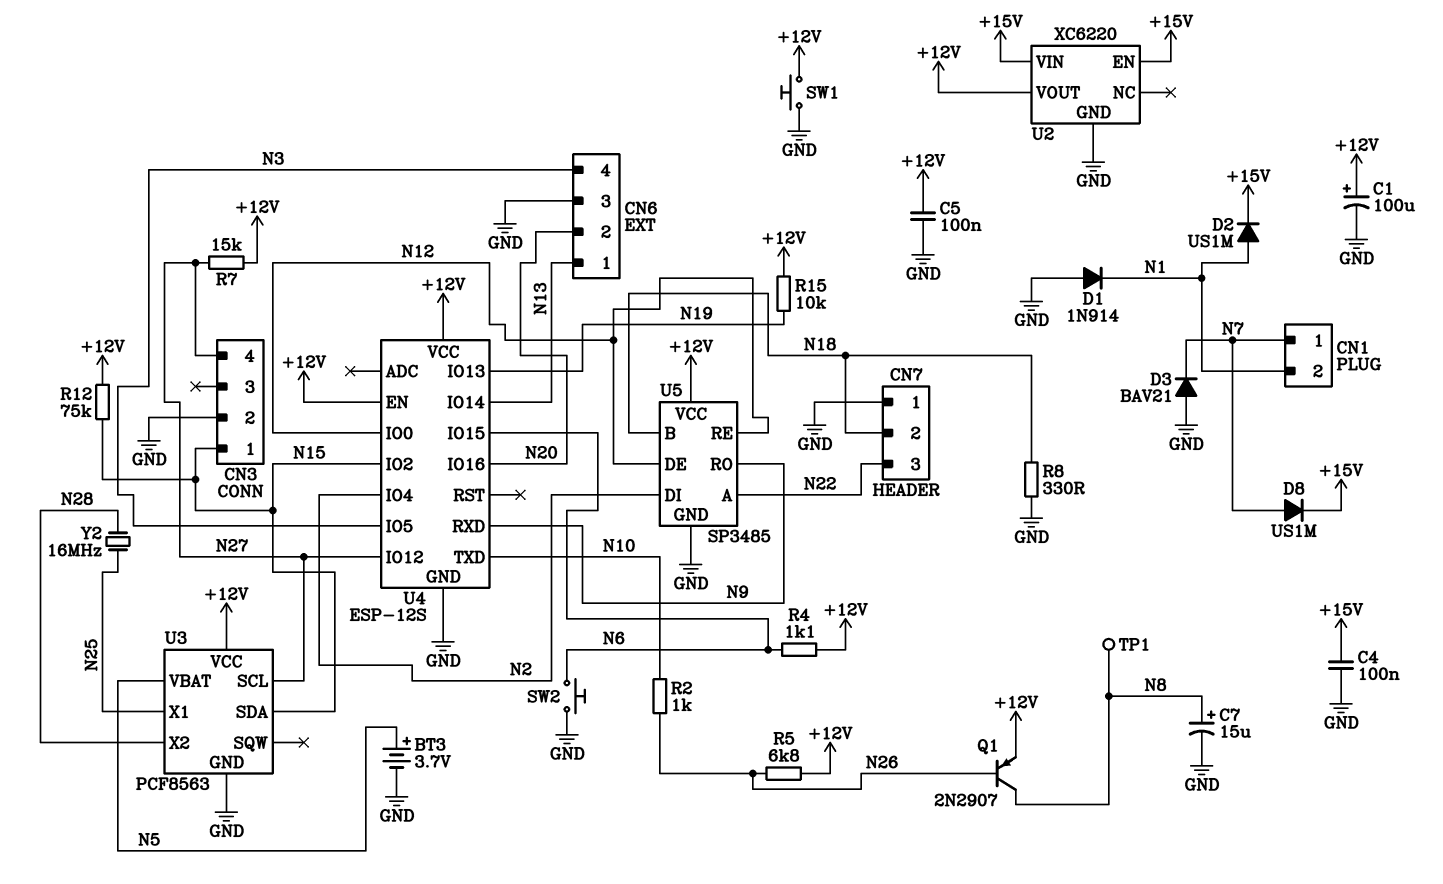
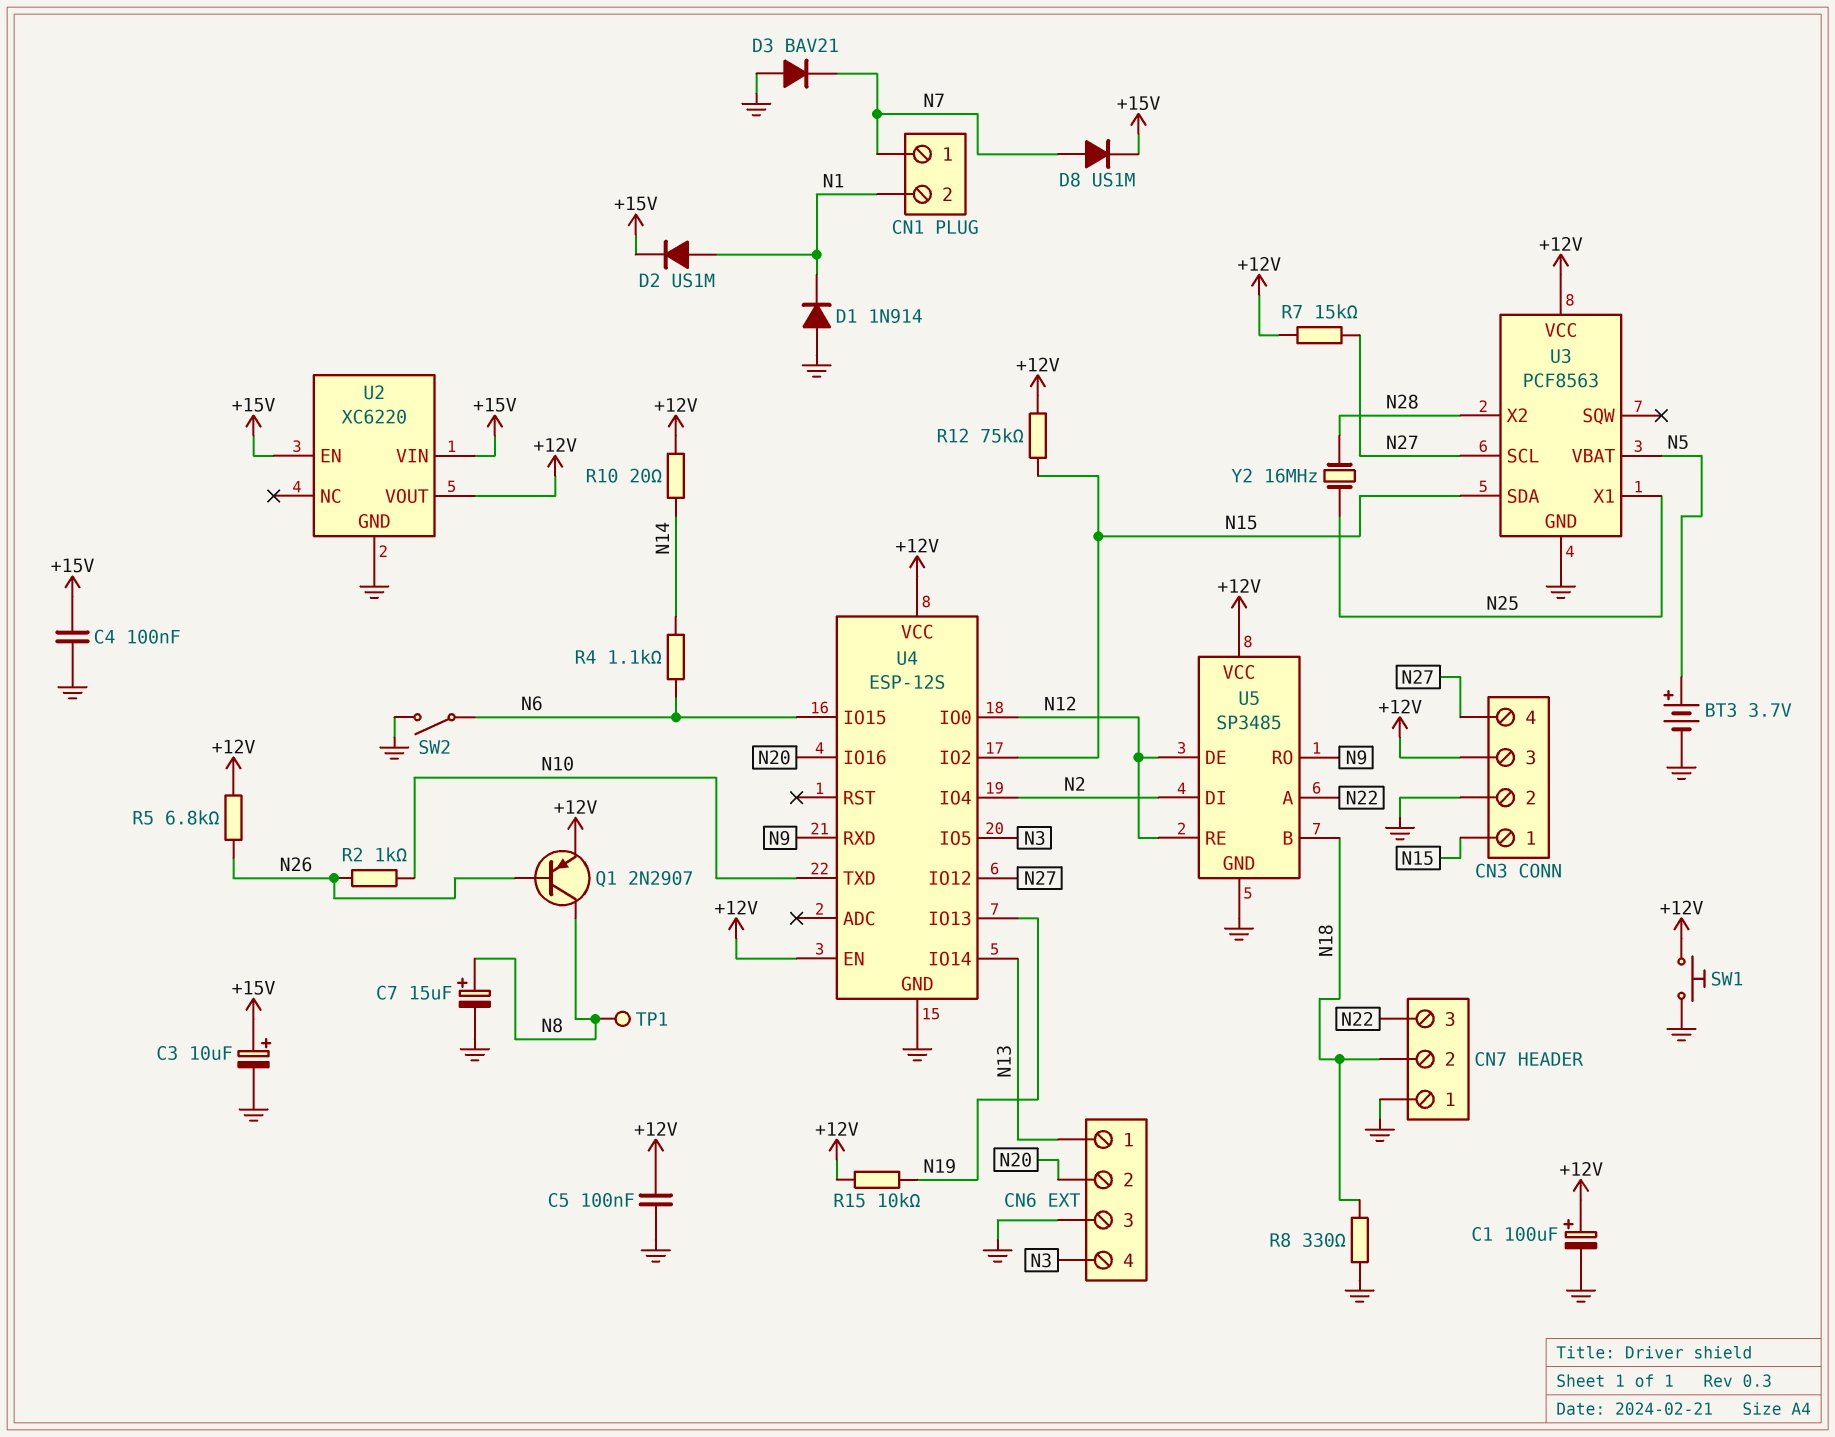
C3: none -> 10uF (plus +15V, minus GND)
CN3 pin 3: none -> +12V
R4: 1.1k (+12V, N6) -> 1.1k (N6, N14)
R10: none -> 20 (+12V, N14)
SW2: button (GND, N6) -> switch (GND, N6)

